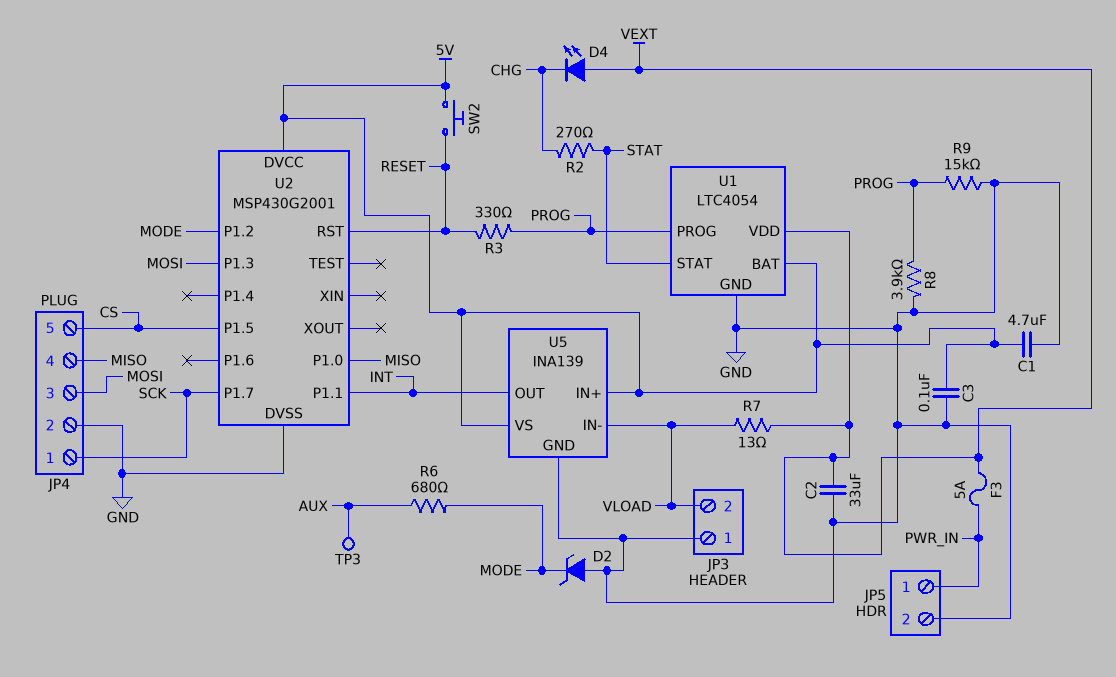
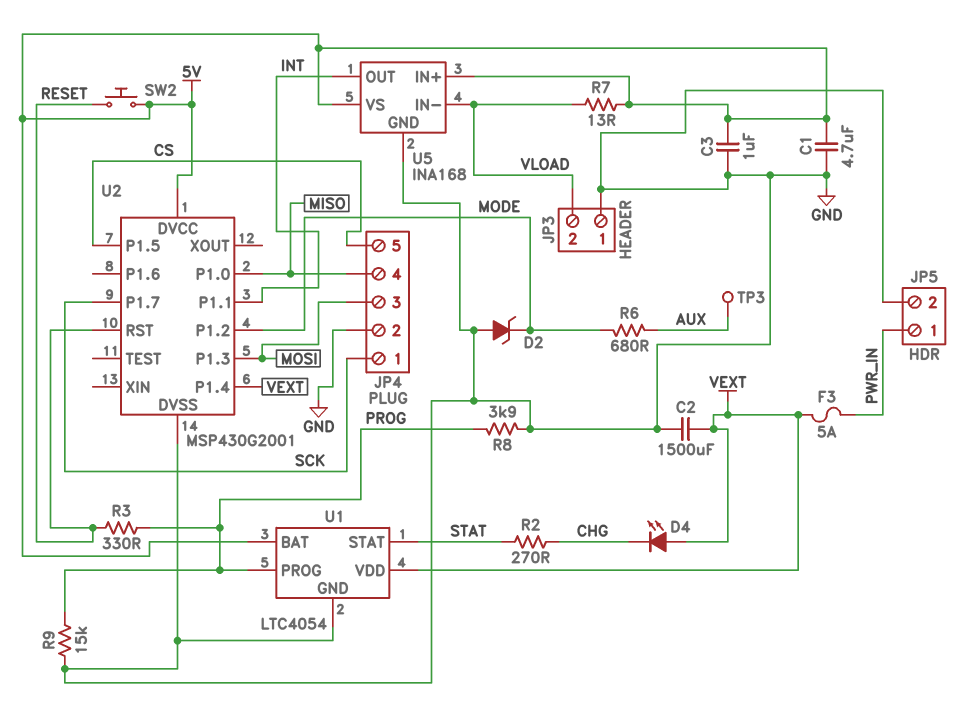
C2: 33uF (GND, VEXT) -> 1500uF (GND, VEXT)
C3: 100nF (5V, GND) -> 1uF (5V, GND)
R7: 13 (VEXT, VLOAD) -> 13 (5V, VLOAD)
U2 pin P1.4: none -> VEXT
U5: INA139 -> INA168

